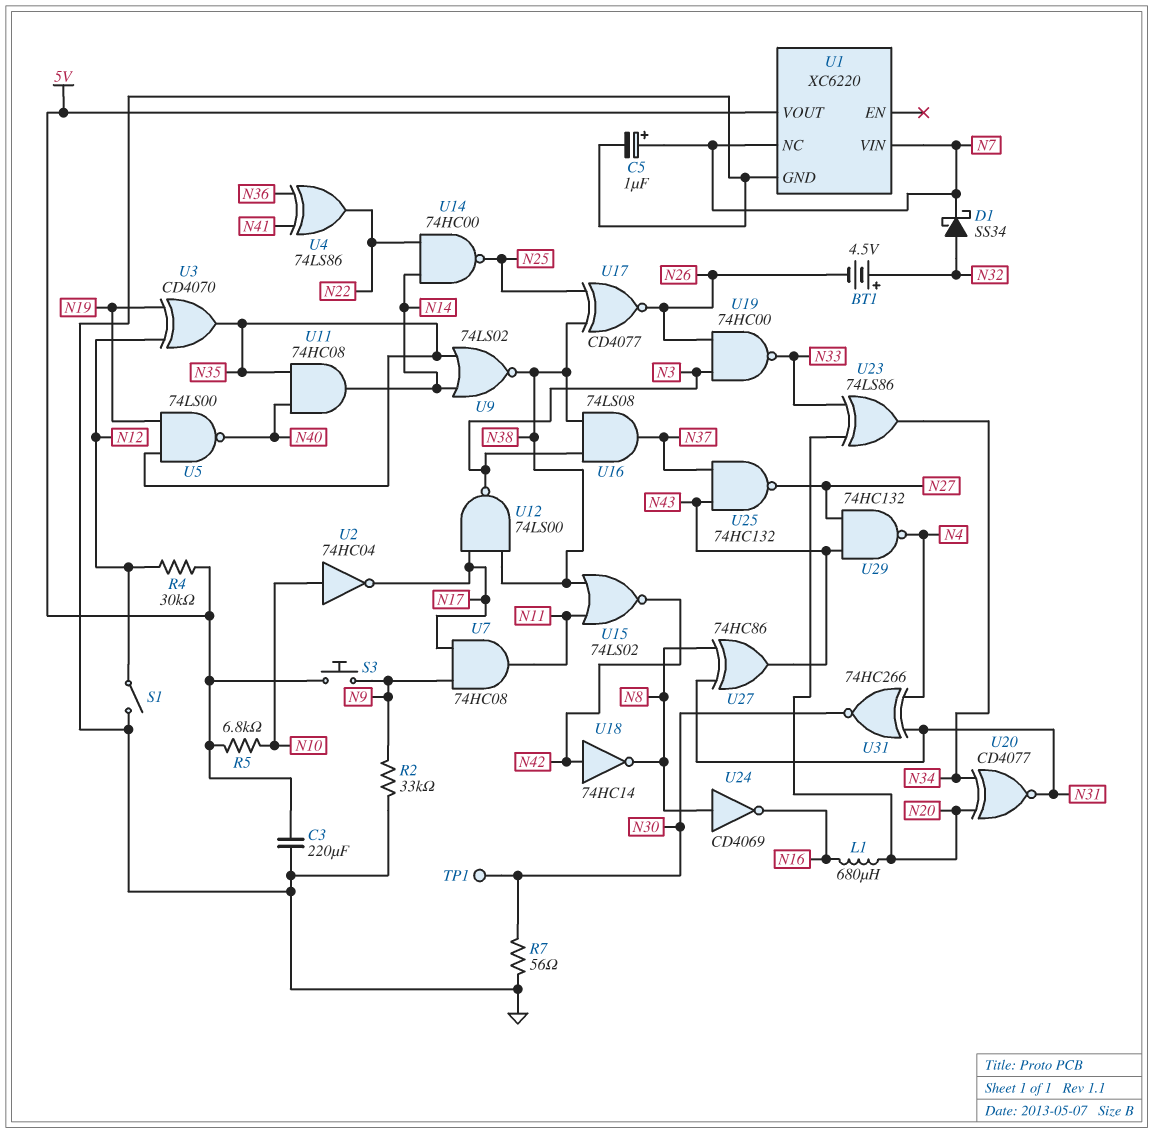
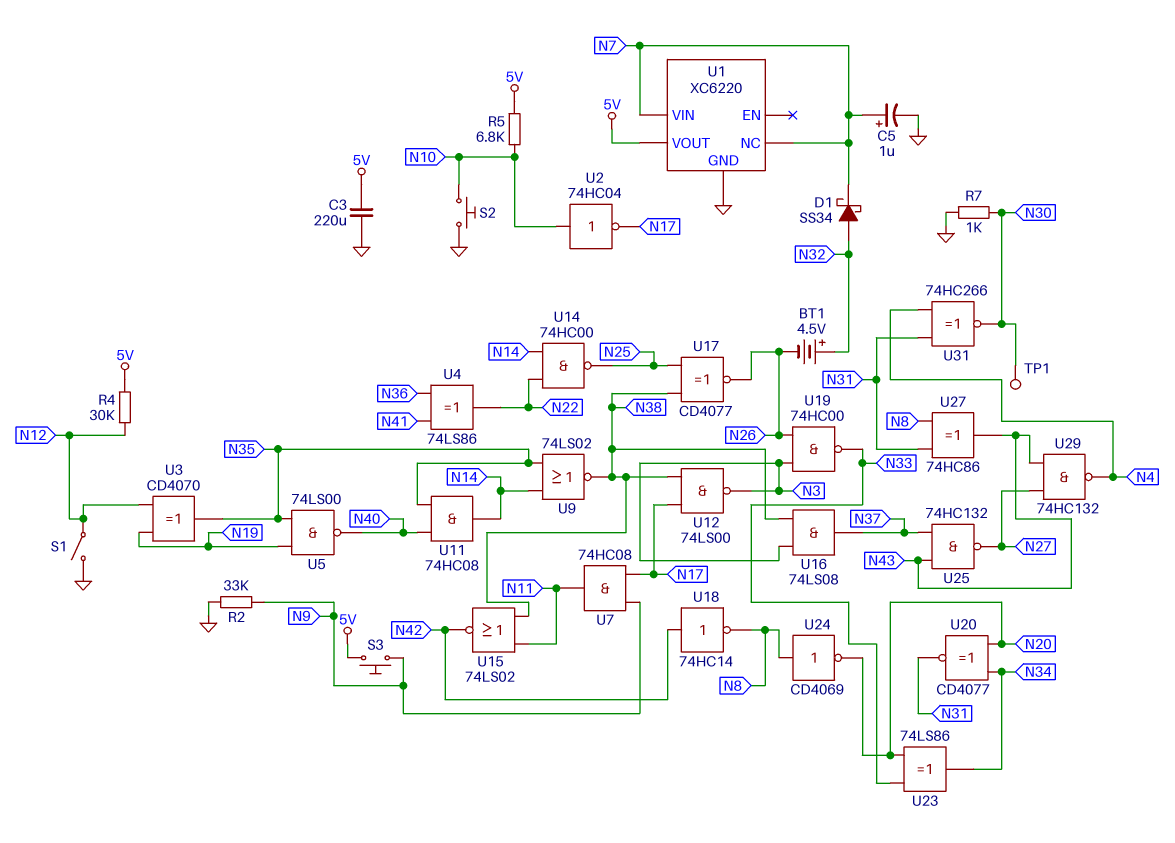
L1: 680uH (N16, N20) -> none
R7: 56 (GND, N30) -> 1k (GND, N30)
S2: none -> button (GND, N10)
U24: NOT CD4069 (in N8, out N16) -> NOT CD4069 (in N8, out N20)

